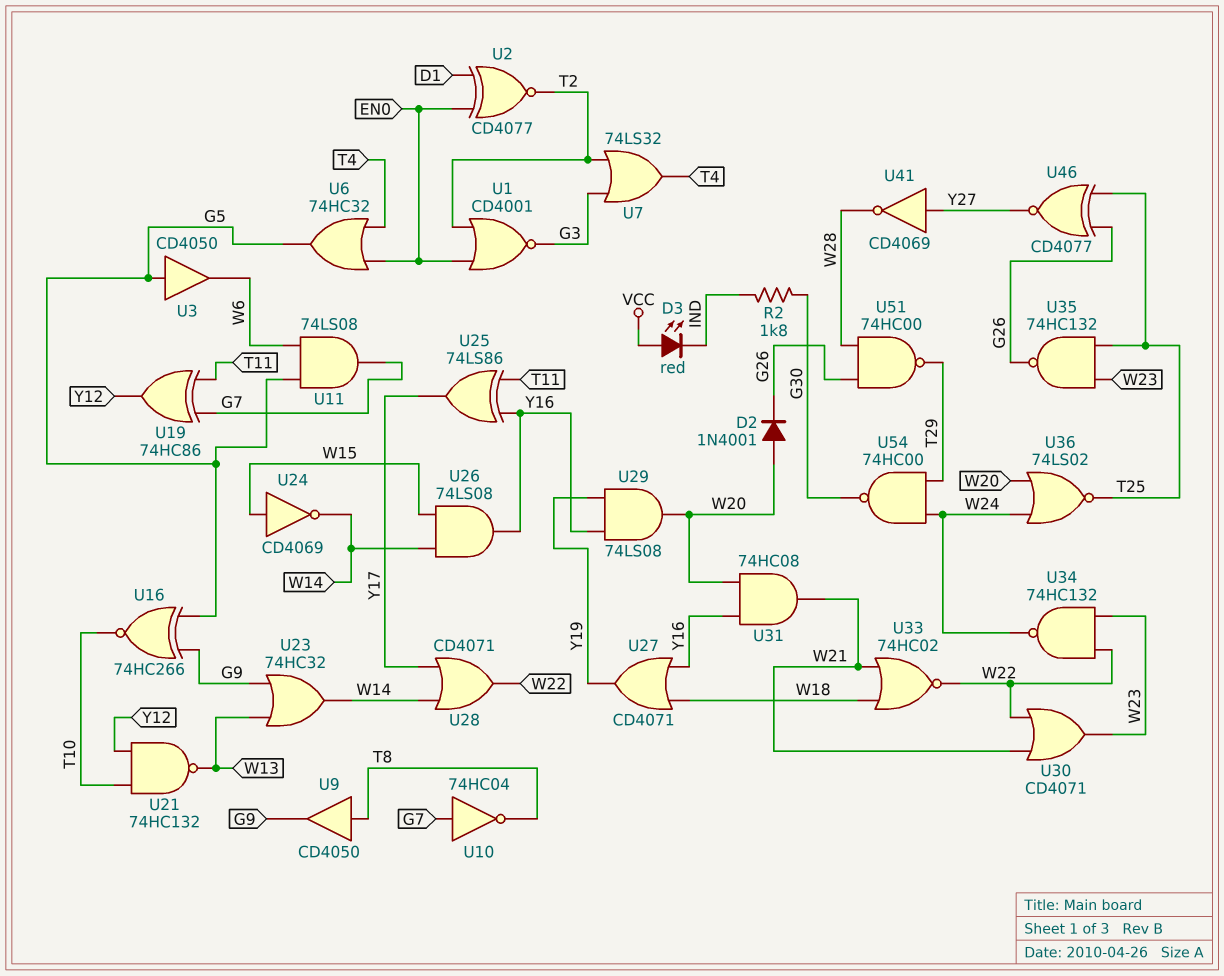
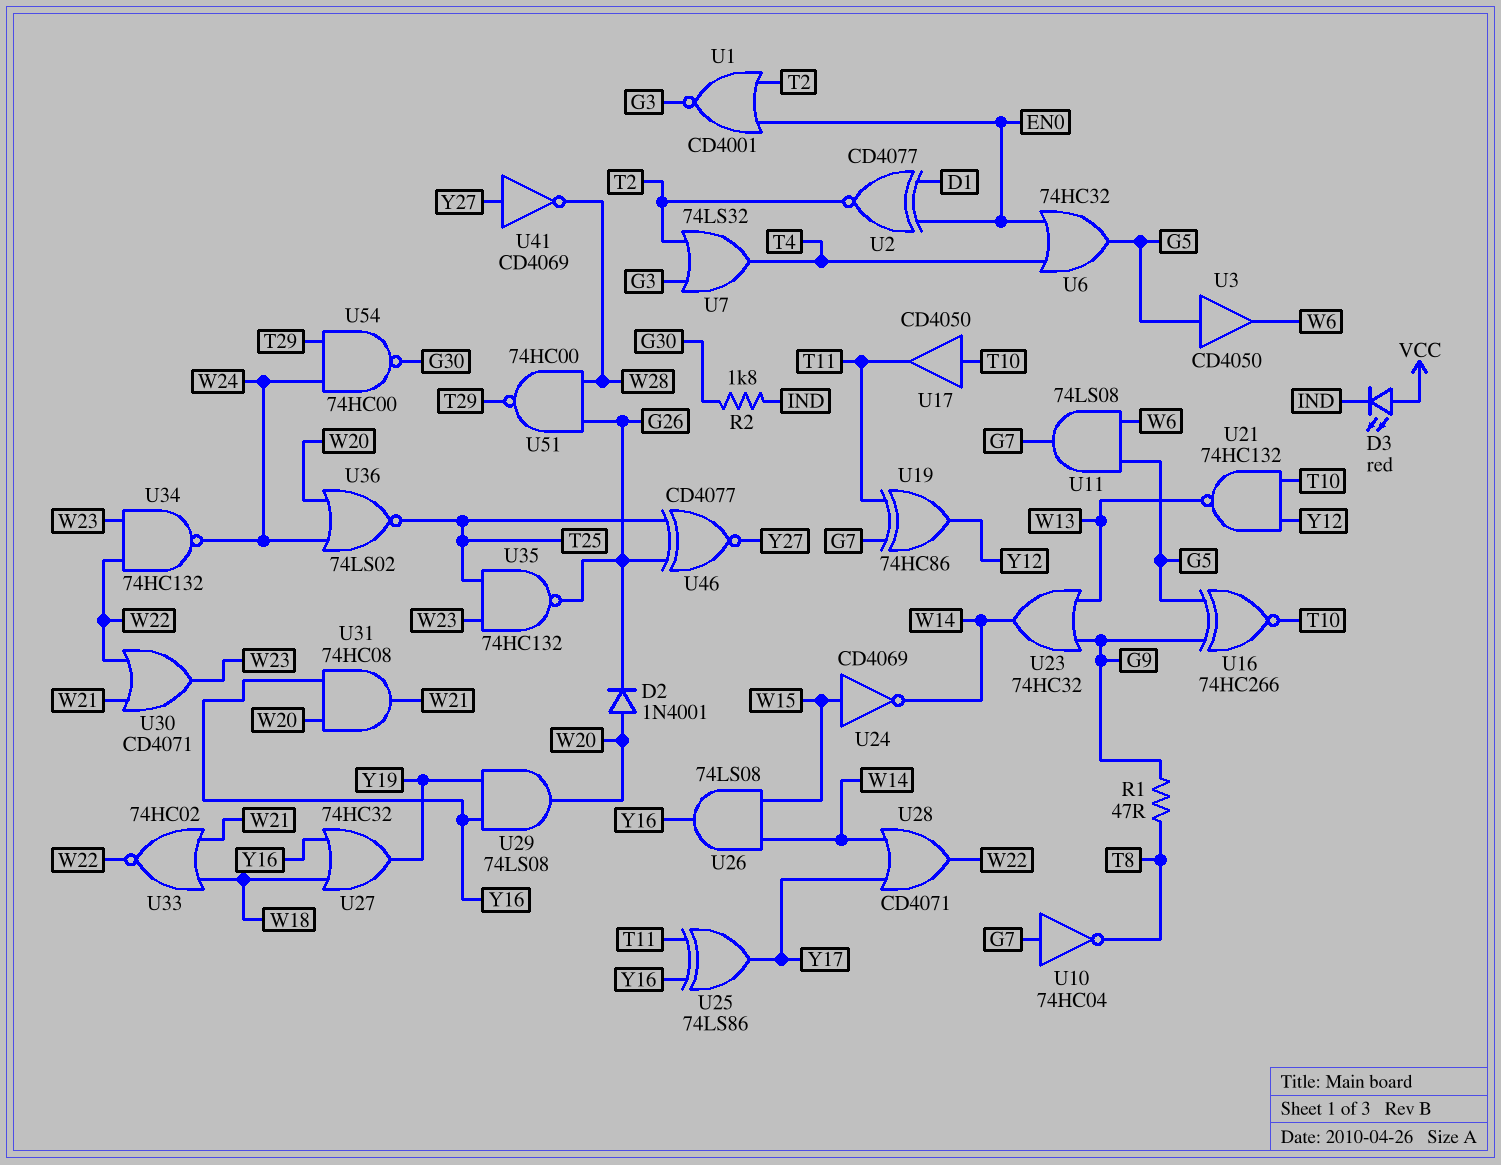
R1: none -> 47 (G9, T8)
U9: buffer CD4050 (in T8, out G9) -> none
U17: none -> buffer CD4050 (in T10, out T11)
U27: OR CD4071 (in W18, in Y16, out Y19) -> OR 74HC32 (in W18, in Y16, out Y19)

